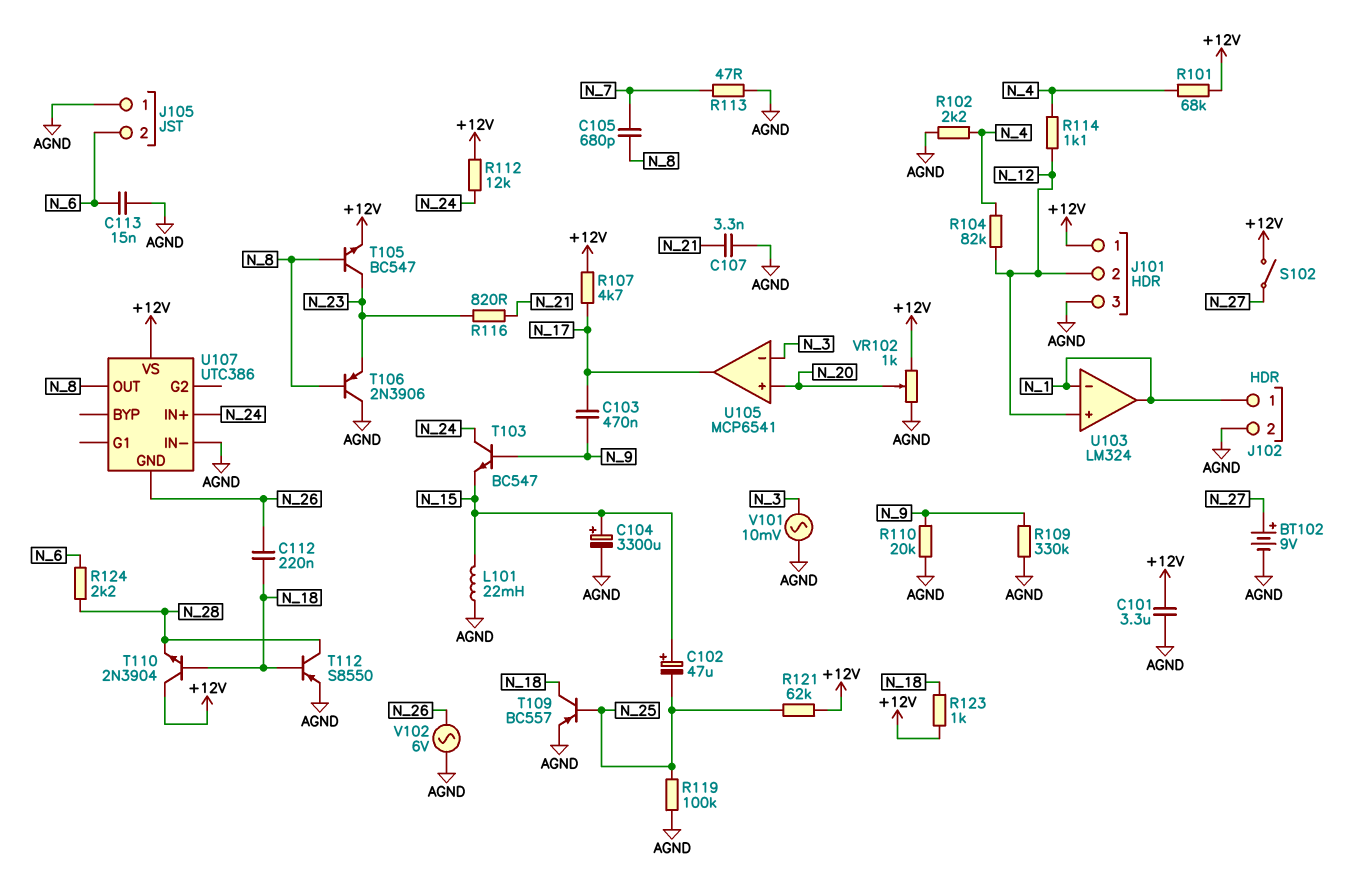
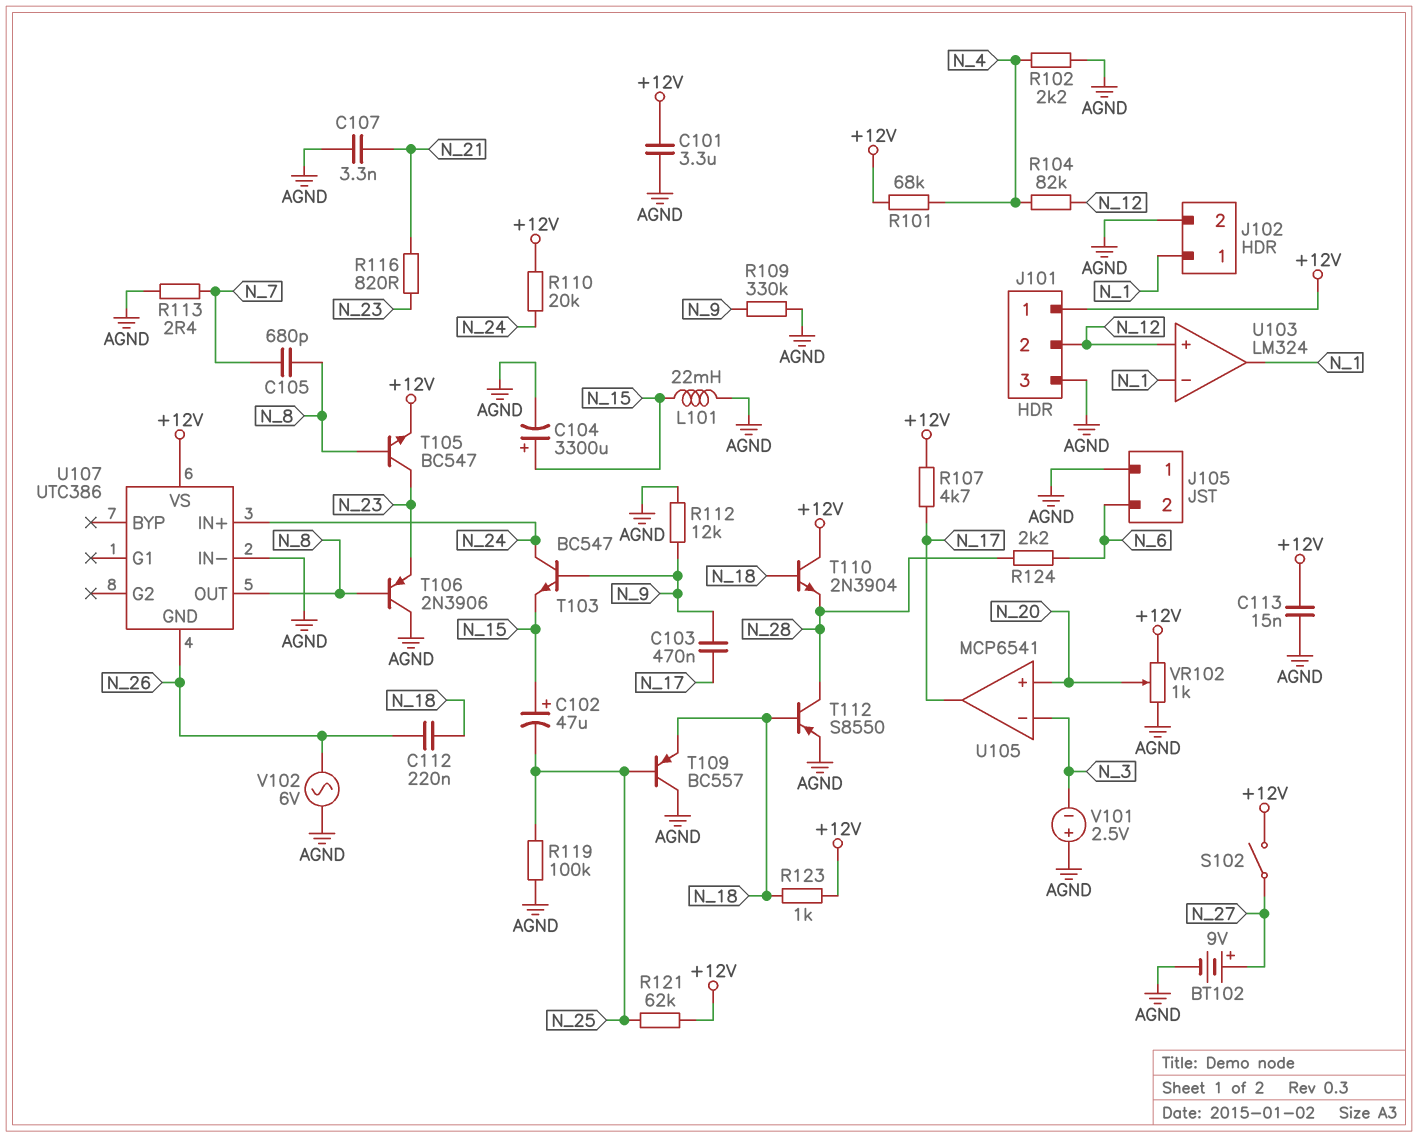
C113: 15nF (AGND, N_6) -> 15nF (+12V, AGND)
R110: 20k (AGND, N_9) -> 20k (+12V, N_24)
R112: 12k (+12V, N_24) -> 12k (AGND, N_9)
R113: 47 (AGND, N_7) -> 2.4 (AGND, N_7)
R114: 1.1k (N_4, N_12) -> none
T109: PNP BC557 (B N_25, C N_18, E AGND) -> PNP BC557 (B N_25, C AGND, E N_18)
V101: AC 10mV (AGND, N_3) -> 2.5V (plus AGND, minus N_3)

